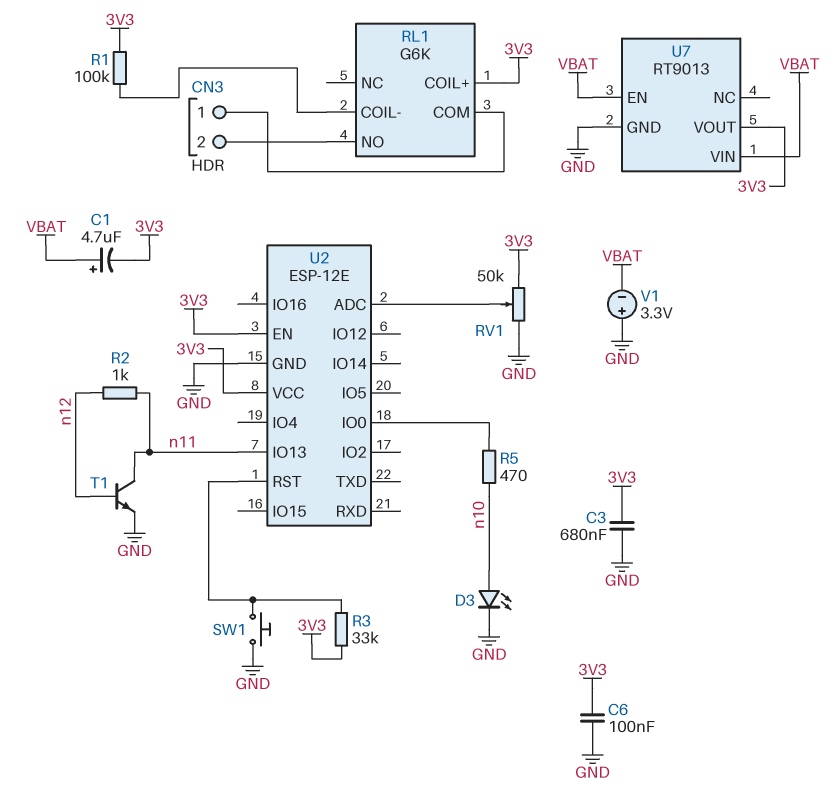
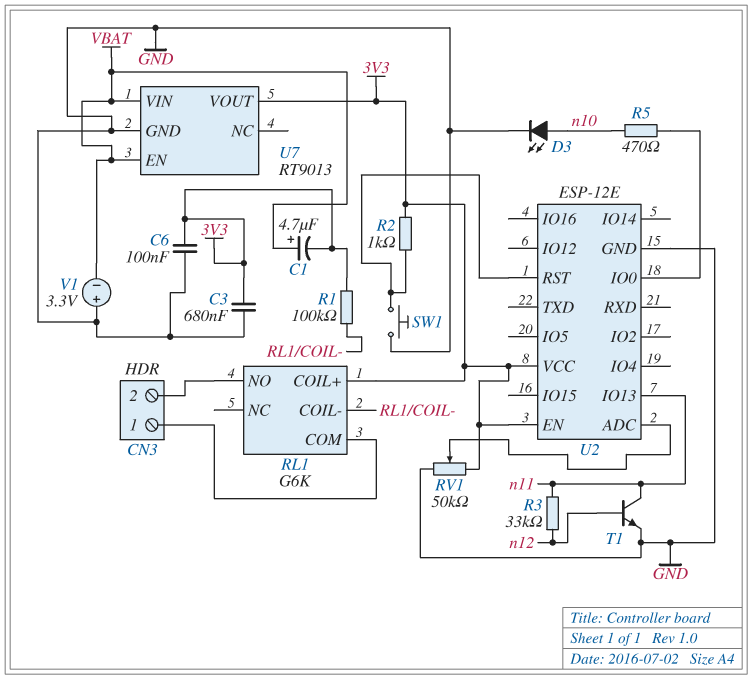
R2: 1k (n11, n12) -> 1k (3V3, U2/RST)
R3: 33k (3V3, U2/RST) -> 33k (n11, n12)

